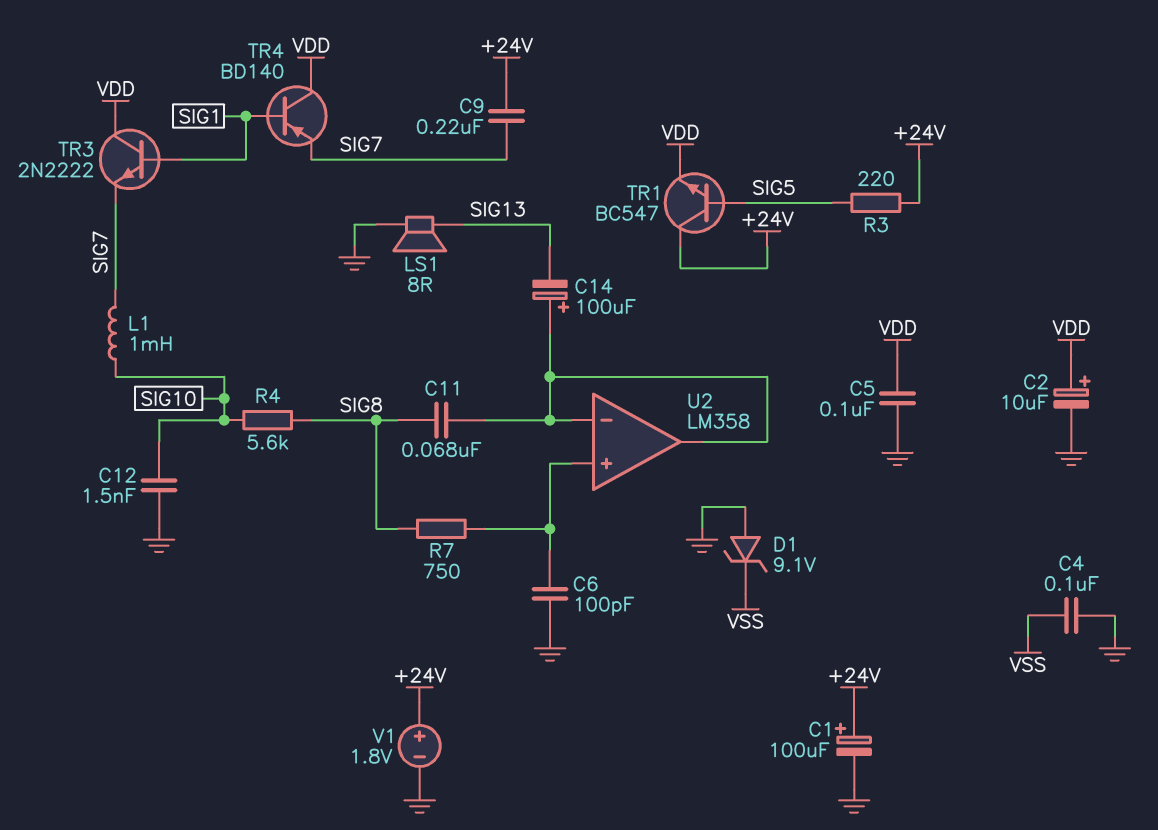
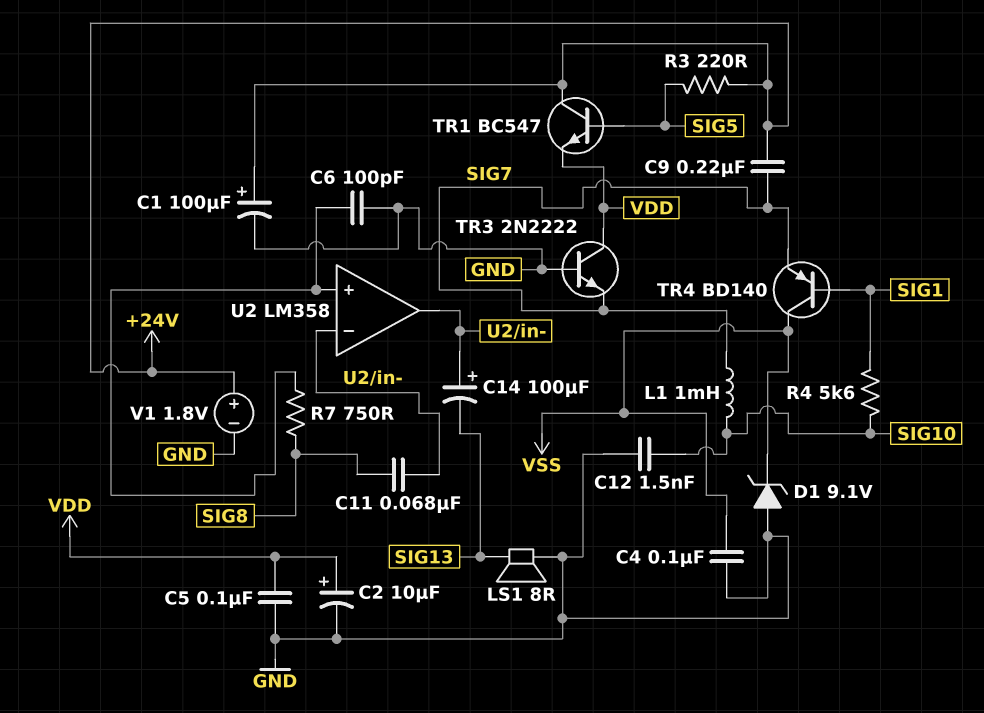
R4: 5.6k (SIG8, SIG10) -> 5.6k (SIG1, SIG10)
TR3: NPN 2N2222 (B SIG1, C VDD, E SIG7) -> NPN 2N2222 (B GND, C VDD, E SIG7)
TR4: PNP BD140 (B SIG1, C VDD, E SIG7) -> PNP BD140 (B SIG1, C VSS, E SIG7)

